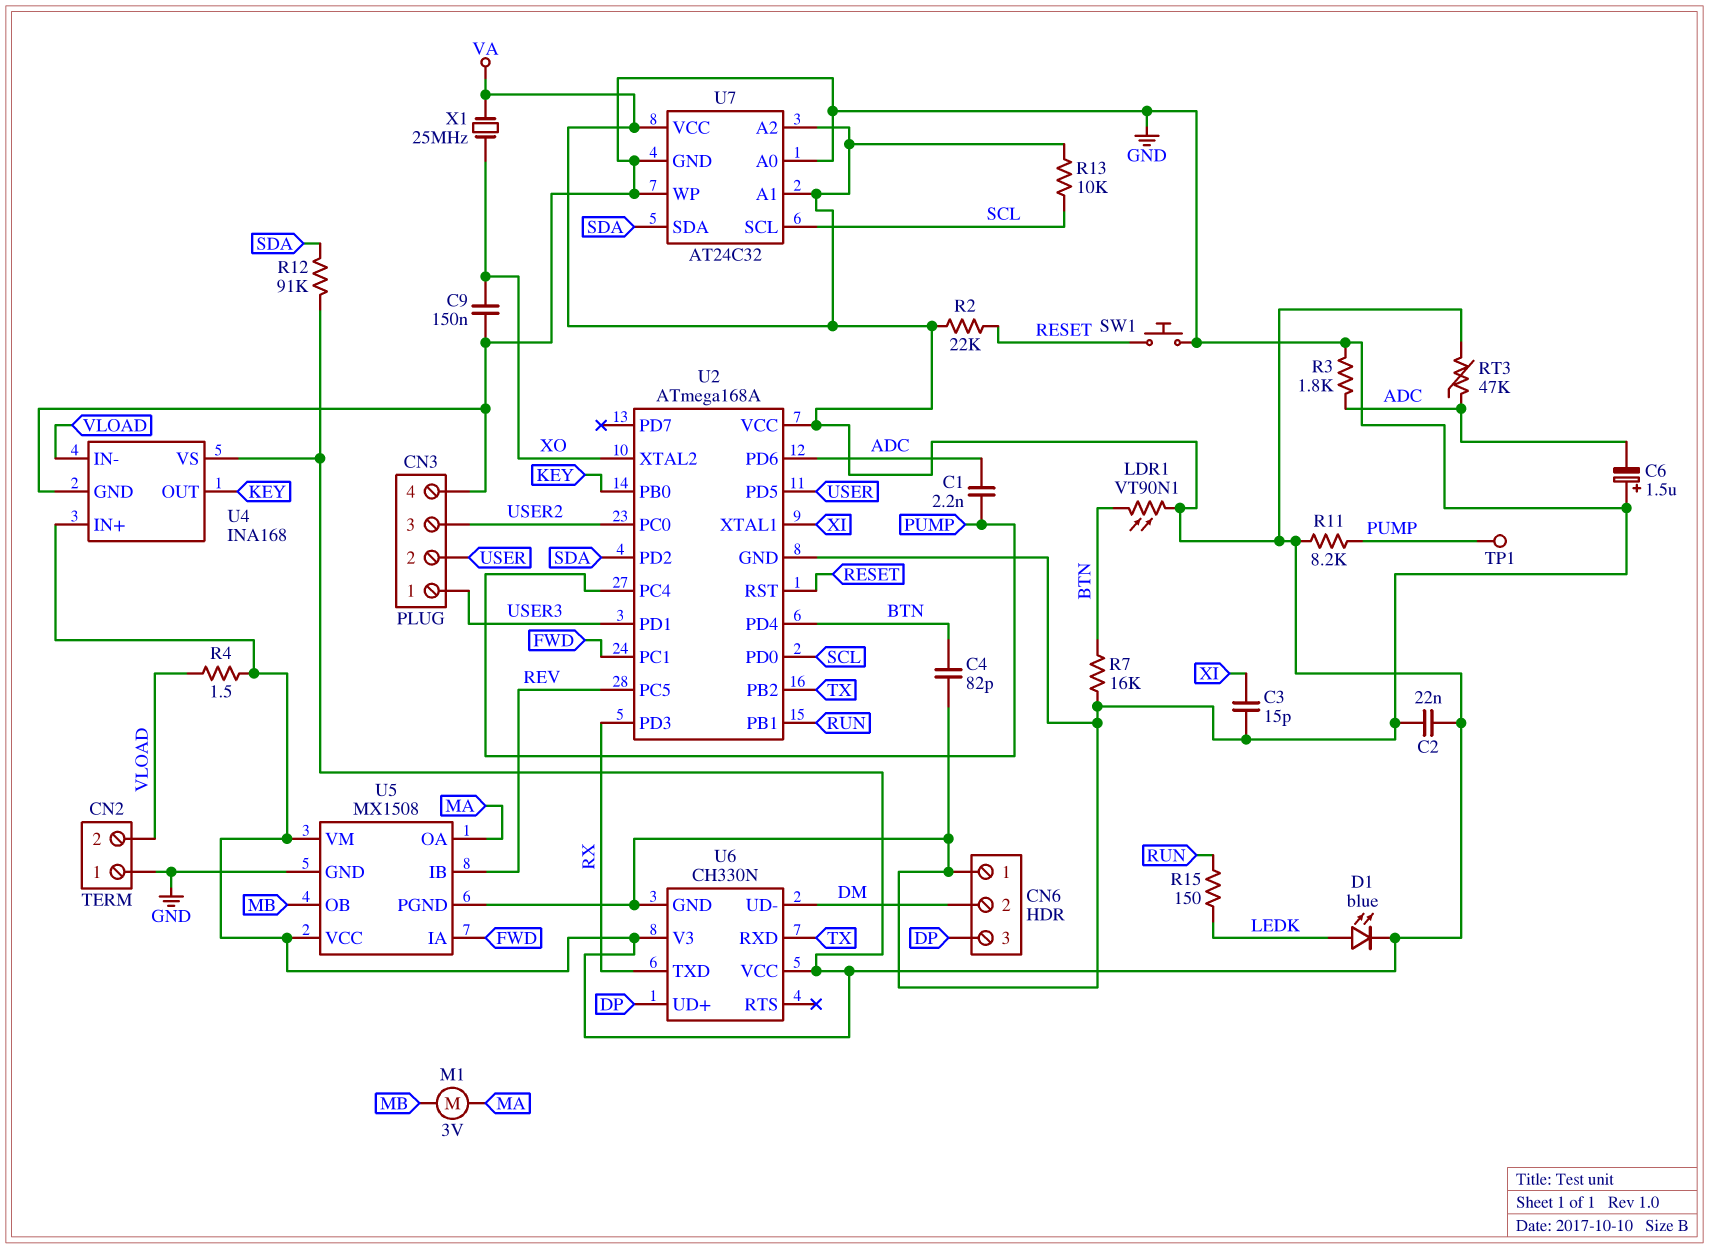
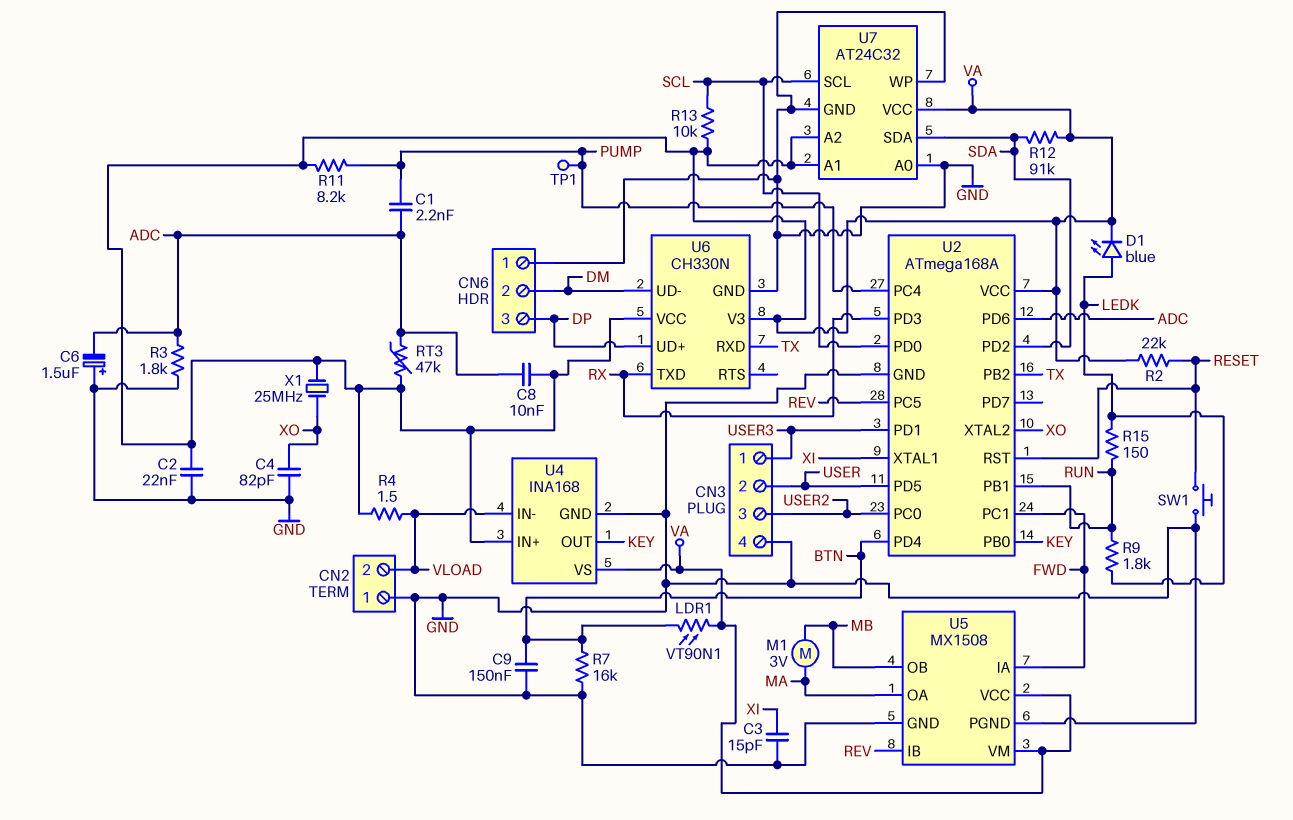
C4: 82pF (BTN, GND) -> 82pF (GND, XO)
C8: none -> 10nF (ADC, VA)
C9: 150nF (GND, XO) -> 150nF (BTN, GND)
R9: none -> 1.8k (LEDK, RUN)

